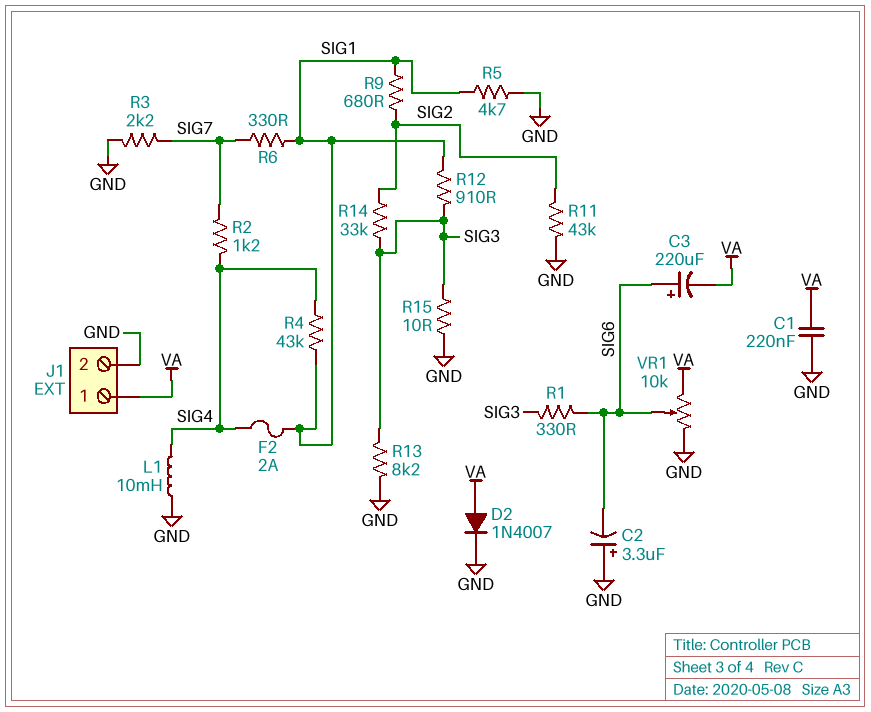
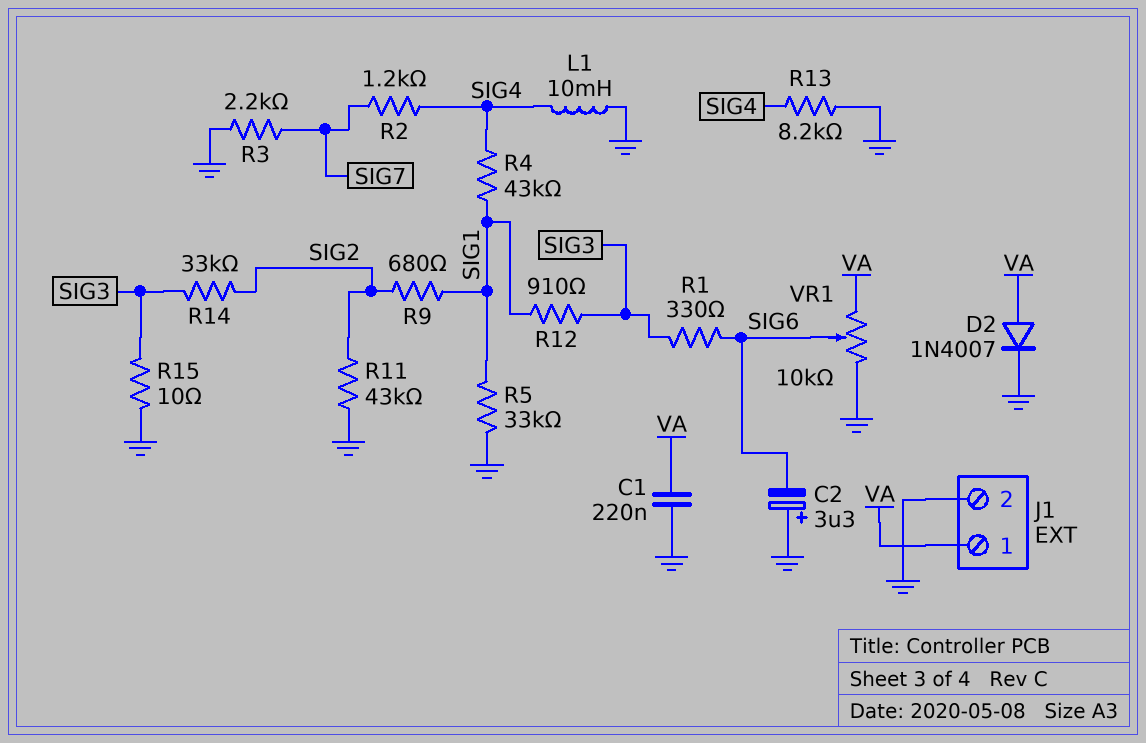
C3: 220uF (plus SIG6, minus VA) -> none
F2: 2A (SIG1, SIG4) -> none
R5: 4.7k (GND, SIG1) -> 33k (GND, SIG1)
R6: 330 (SIG1, SIG7) -> none
R13: 8.2k (GND, SIG3) -> 8.2k (GND, SIG4)

